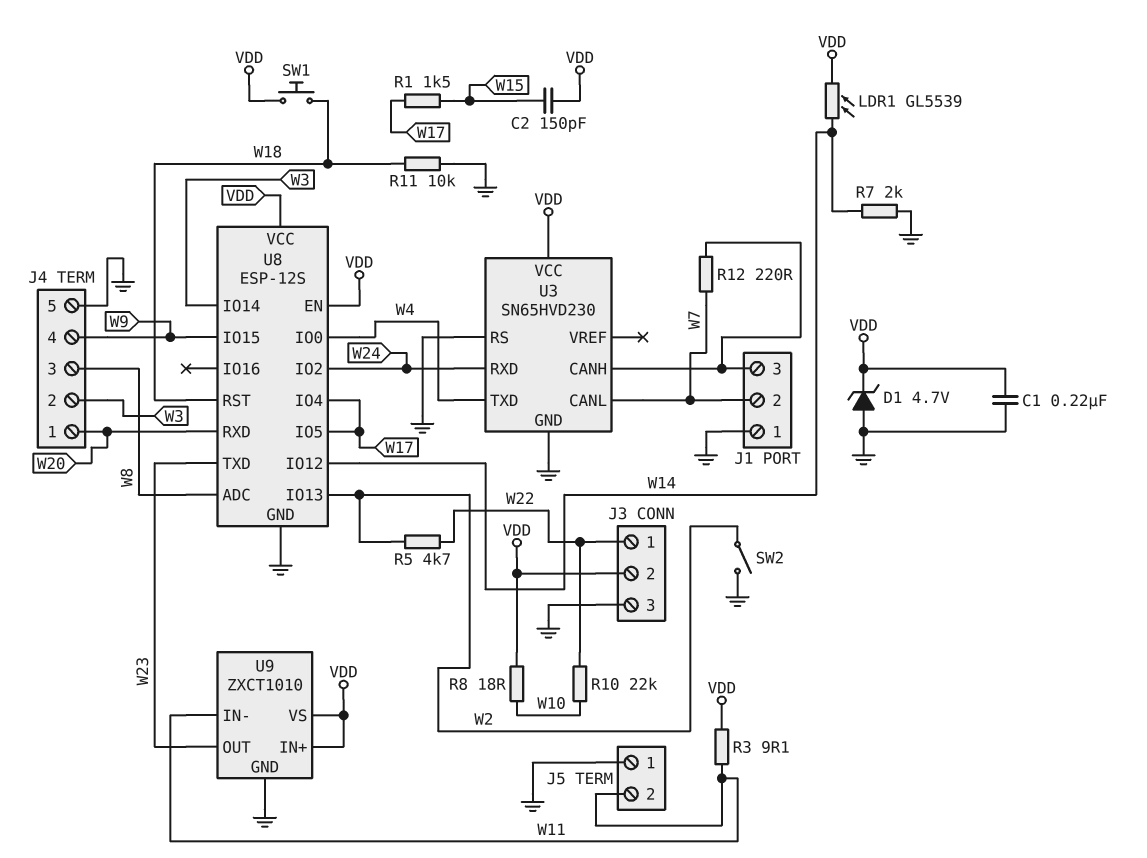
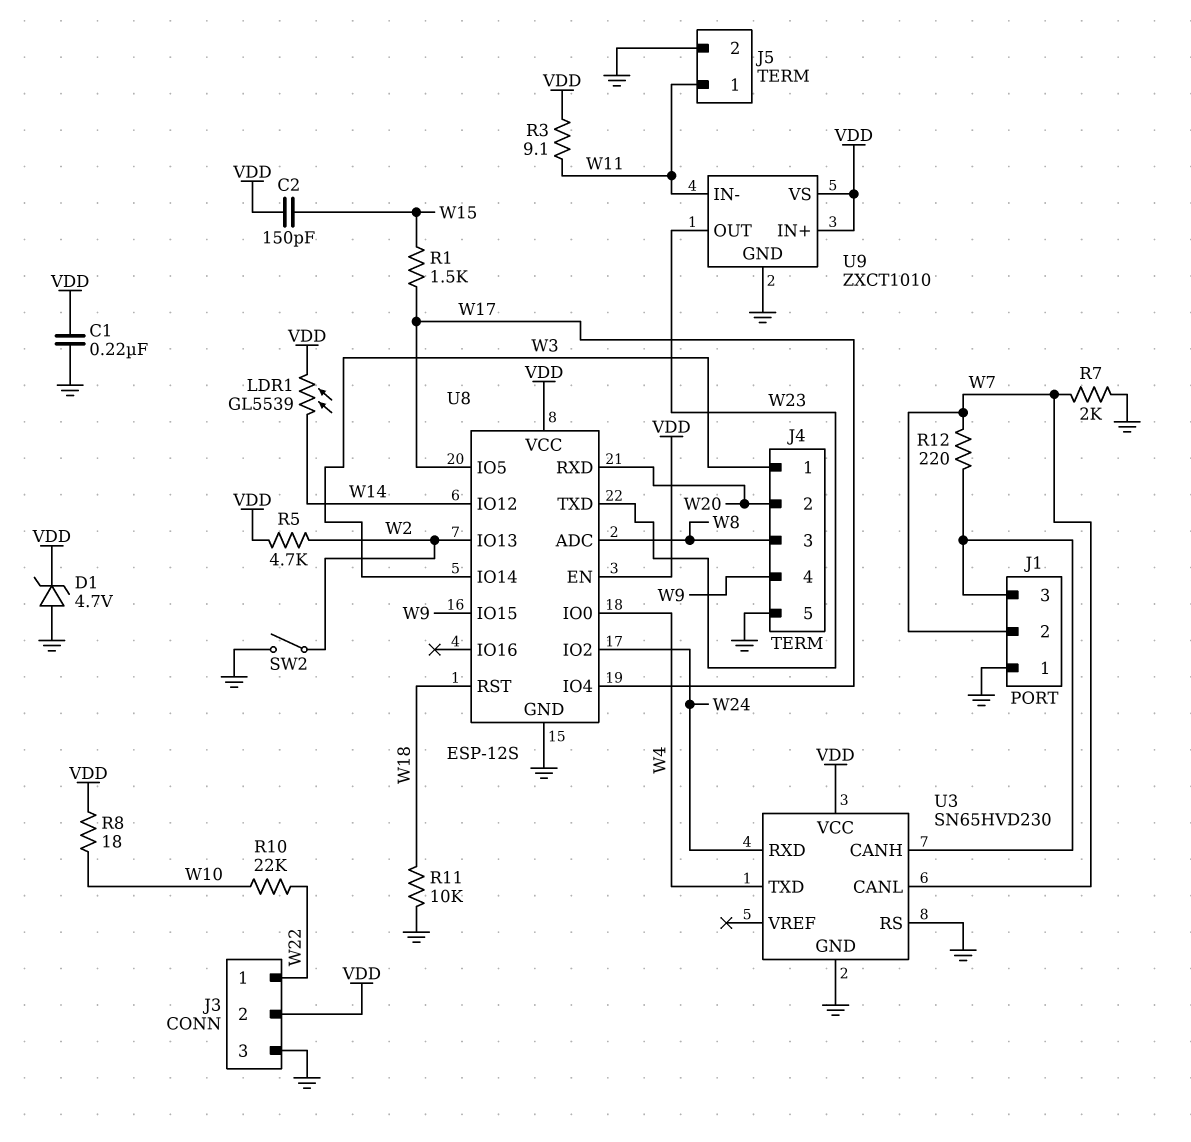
J4 pin 1: W20 -> W3
J4 pin 2: W3 -> W20
J5 pin 1: GND -> W11
J5 pin 2: W11 -> GND
R5: 4.7k (W2, W22) -> 4.7k (VDD, W2)
R7: 2k (GND, W14) -> 2k (GND, W7)
SW1: button (VDD, W18) -> none

